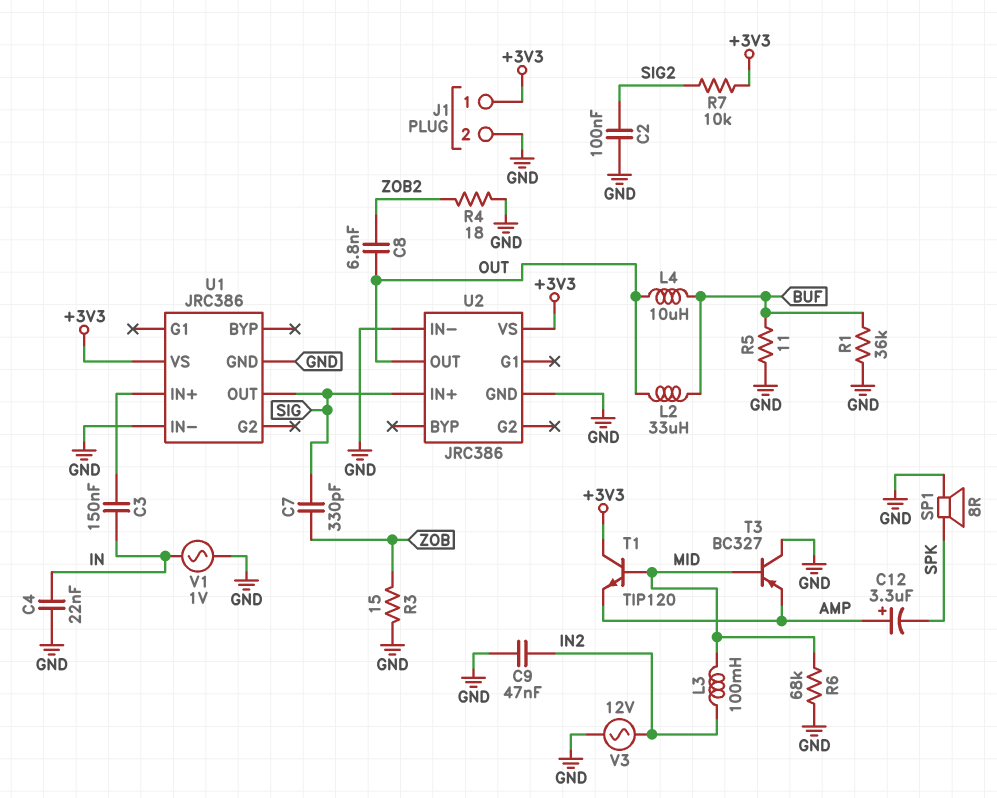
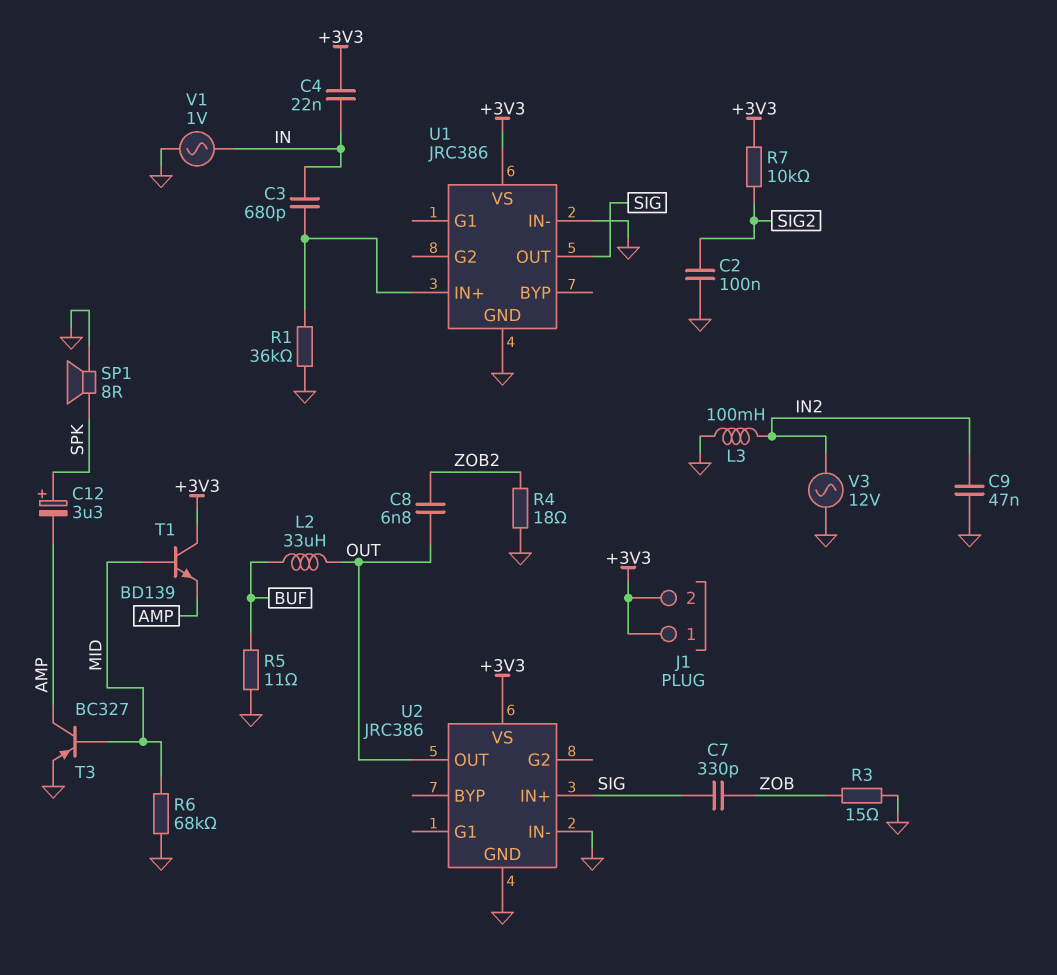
C3: 150nF (IN, U1/IN+) -> 680pF (IN, U1/IN+)
C4: 22nF (GND, IN) -> 22nF (+3V3, IN)
C12: 3.3uF (plus AMP, minus SPK) -> 3.3uF (plus SPK, minus AMP)
J1 pin 2: GND -> +3V3
L3: 100mH (IN2, MID) -> 100mH (GND, IN2)
L4: 10uH (BUF, OUT) -> none
R1: 36k (BUF, GND) -> 36k (GND, U1/IN+)
T1: NPN TIP120 (B MID, C +3V3, E AMP) -> NPN BD139 (B MID, C +3V3, E AMP)
T3: PNP BC327 (B MID, C GND, E AMP) -> PNP BC327 (B MID, C AMP, E GND)

